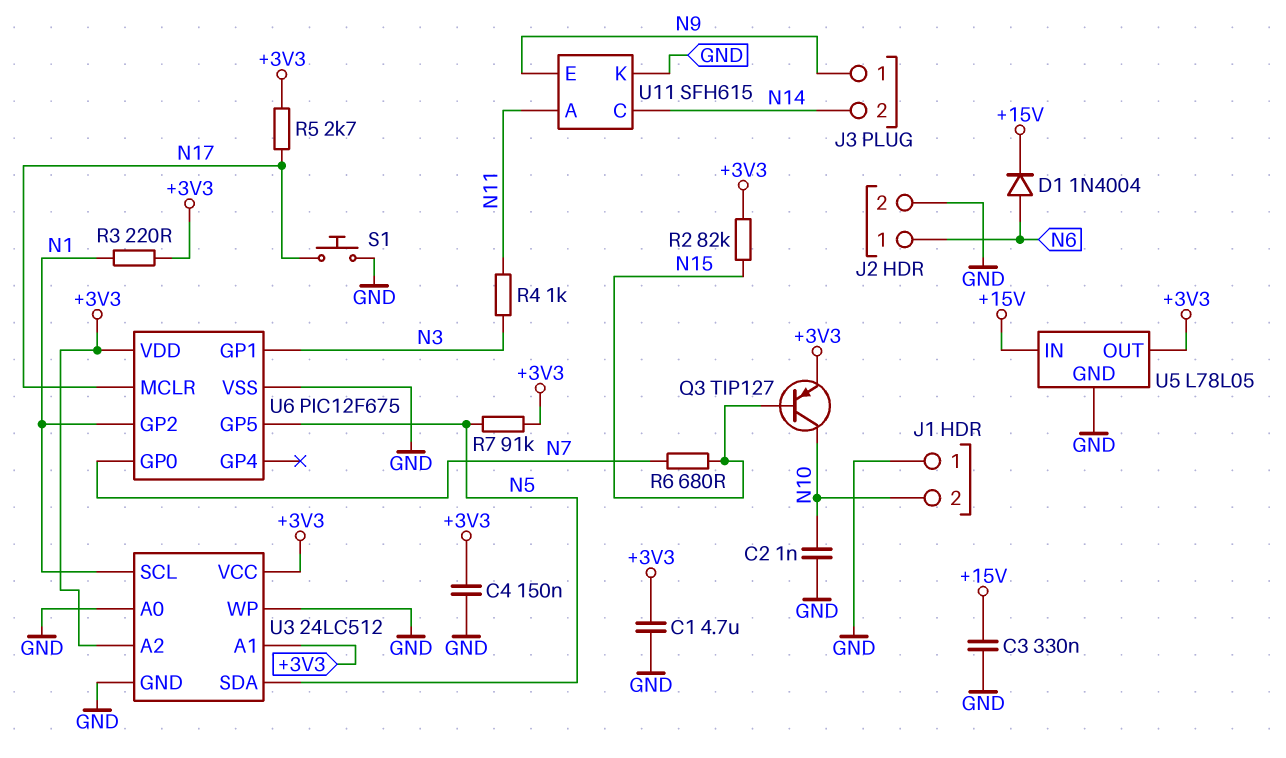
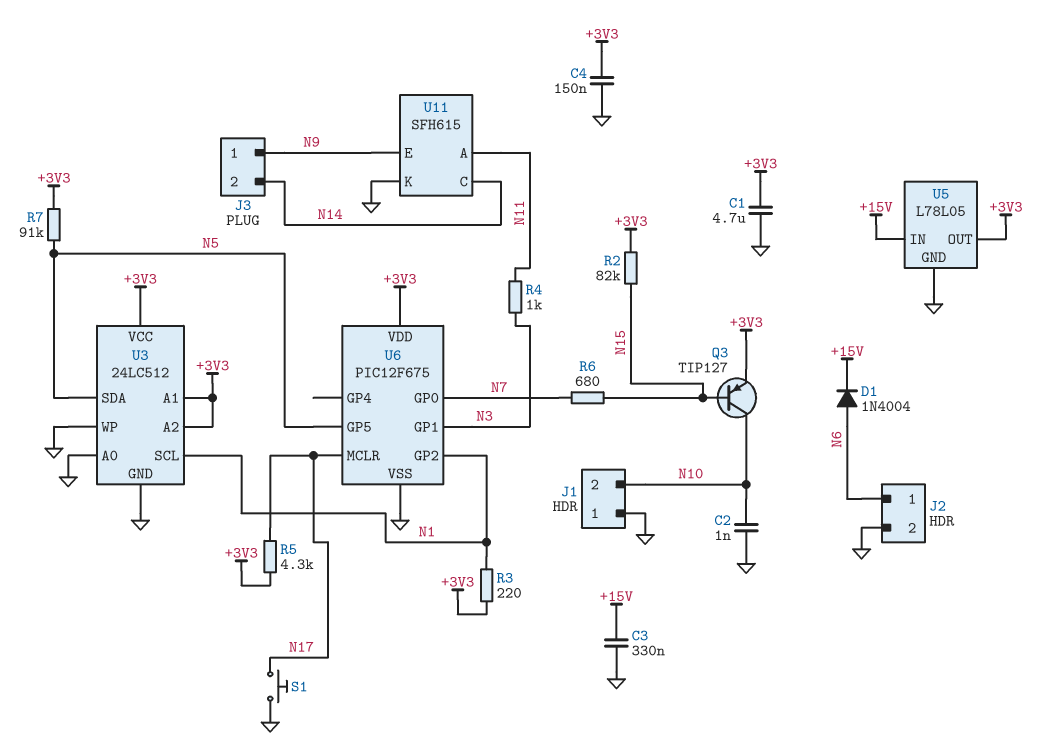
R5: 2.7k (+3V3, N17) -> 4.3k (+3V3, N17)

